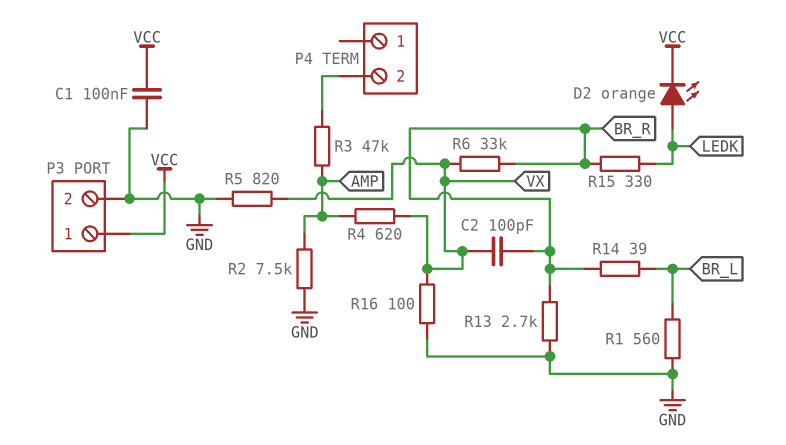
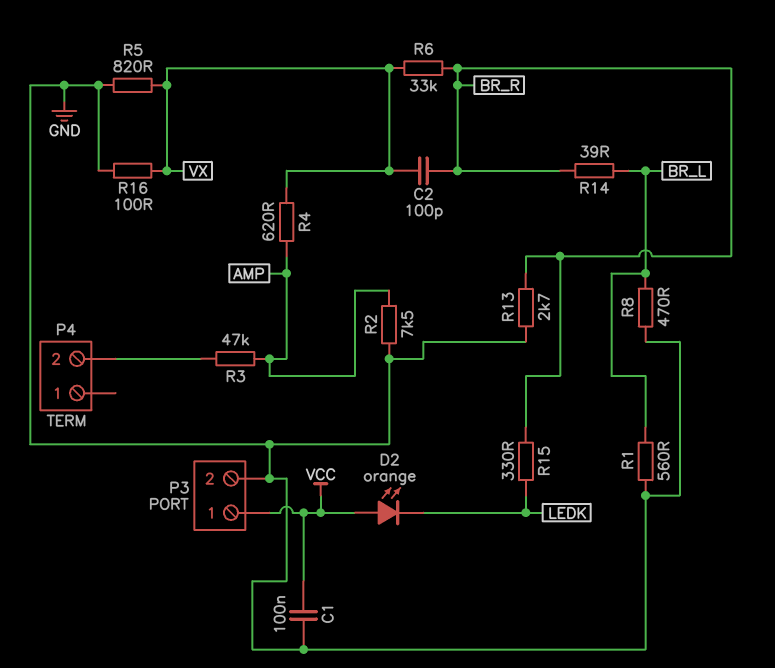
D2: LED orange (A LEDK, K VCC) -> LED orange (A VCC, K LEDK)
R8: none -> 470 (BR_L, GND)

